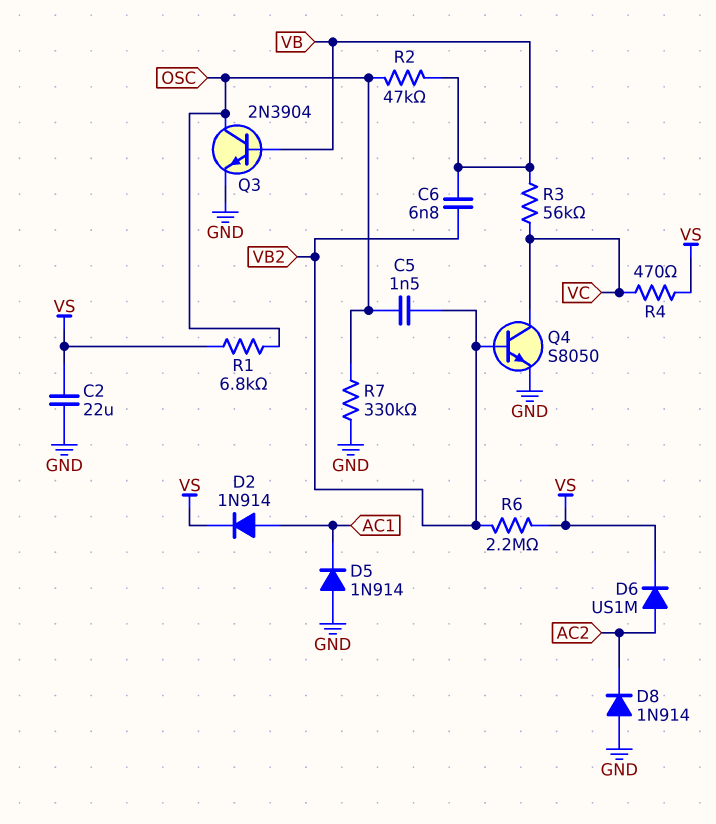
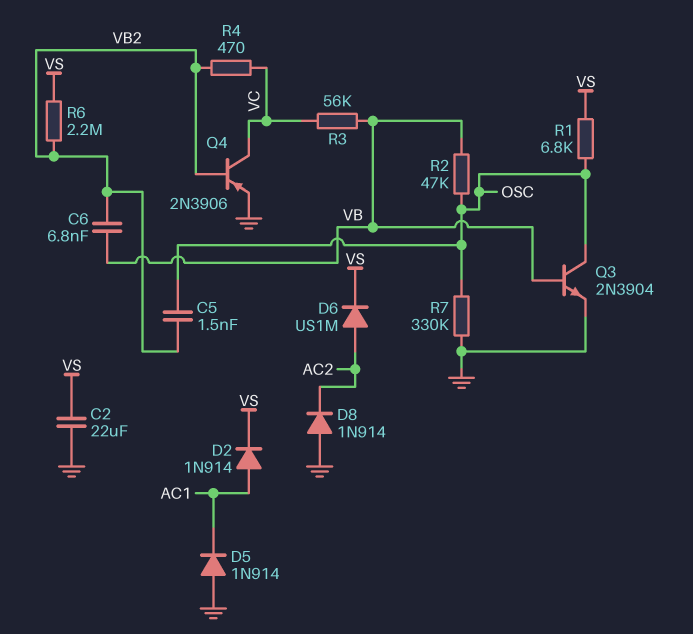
Q4: NPN S8050 (B VB2, C VC, E GND) -> PNP 2N3906 (B VB2, C VC, E GND)
R4: 470 (VC, VS) -> 470 (VB2, VC)

